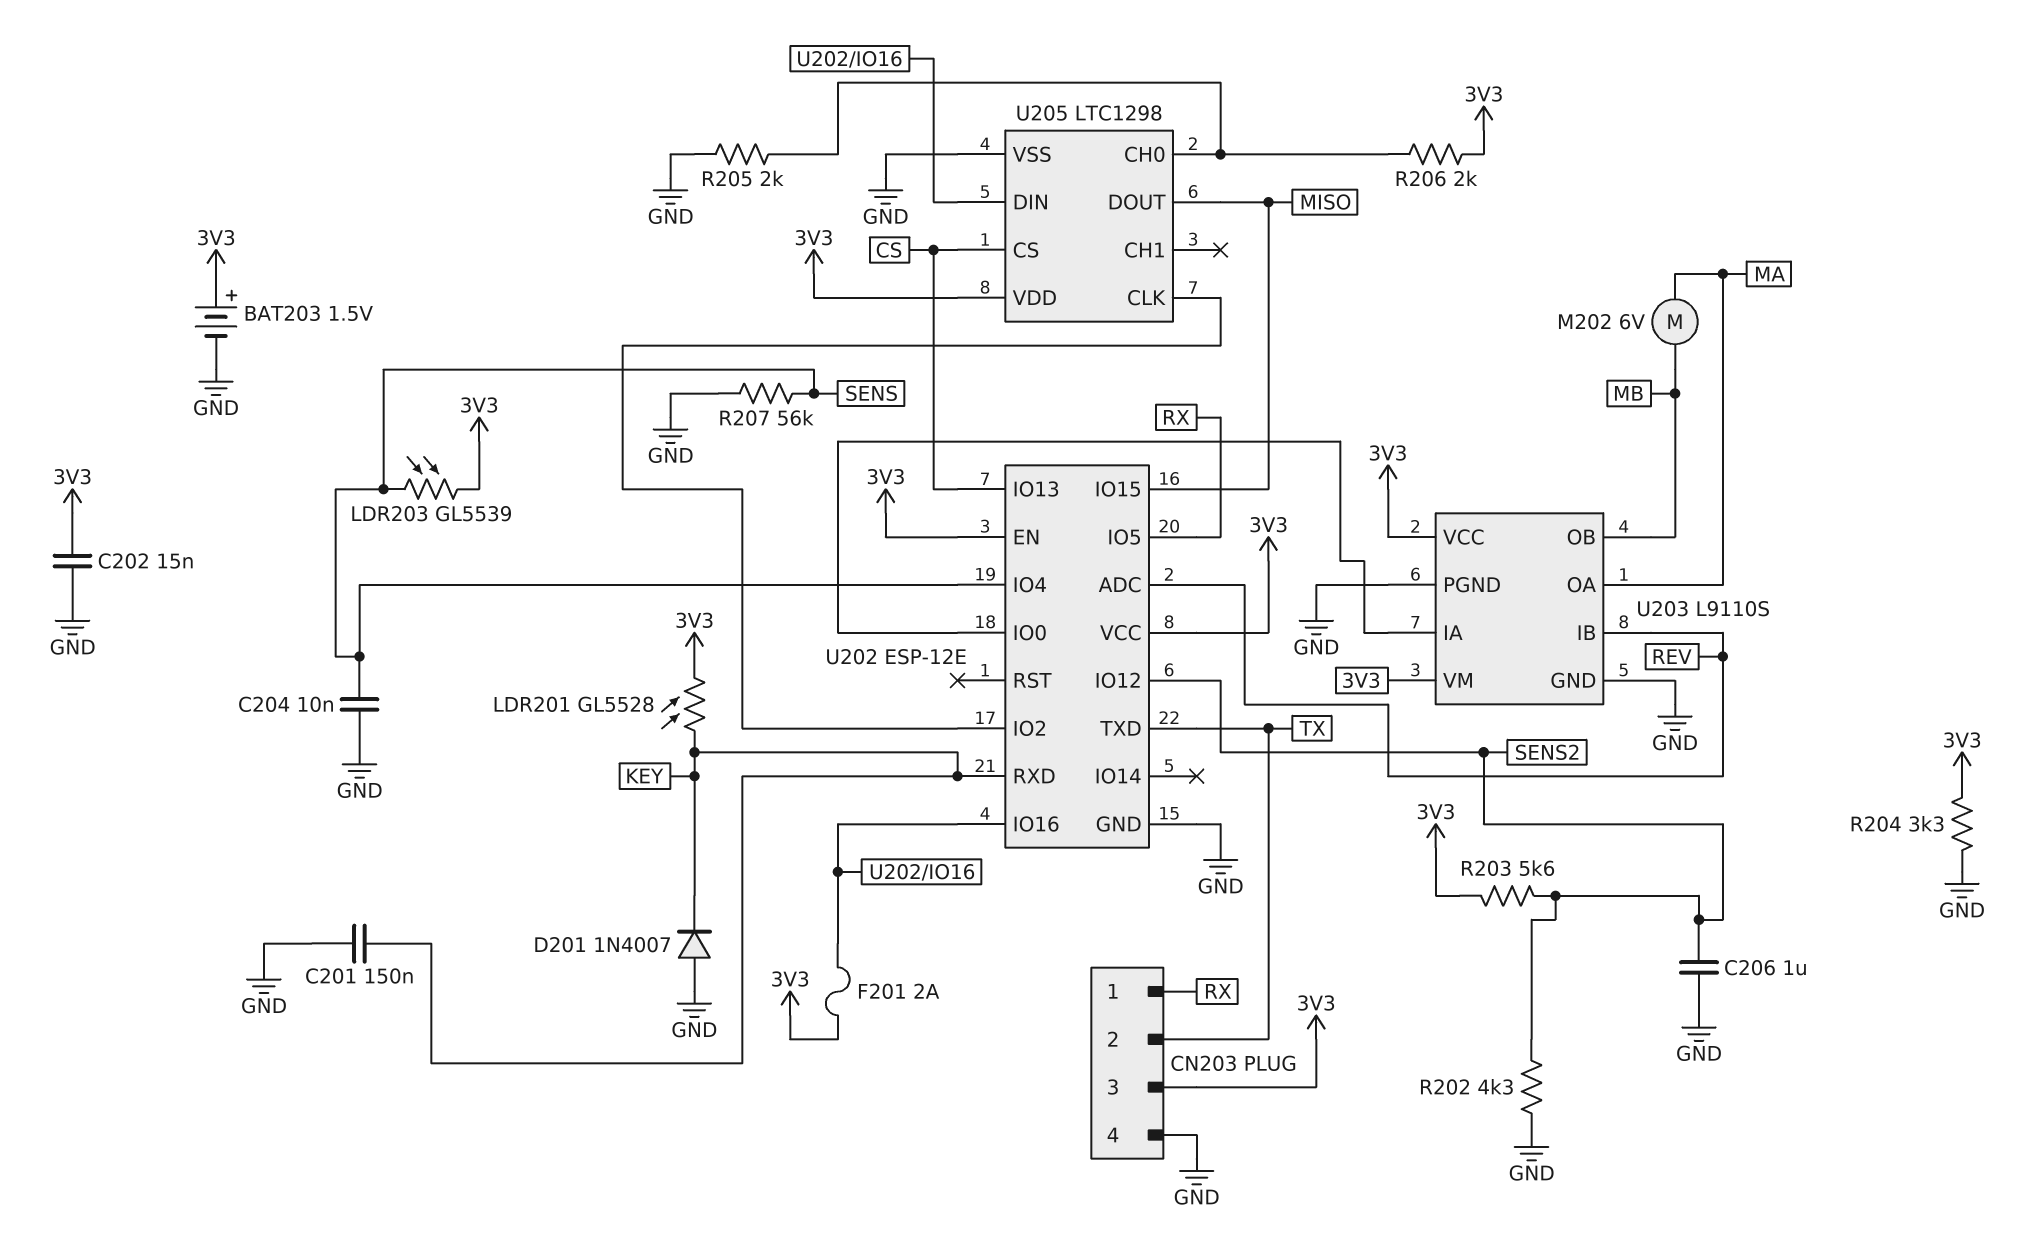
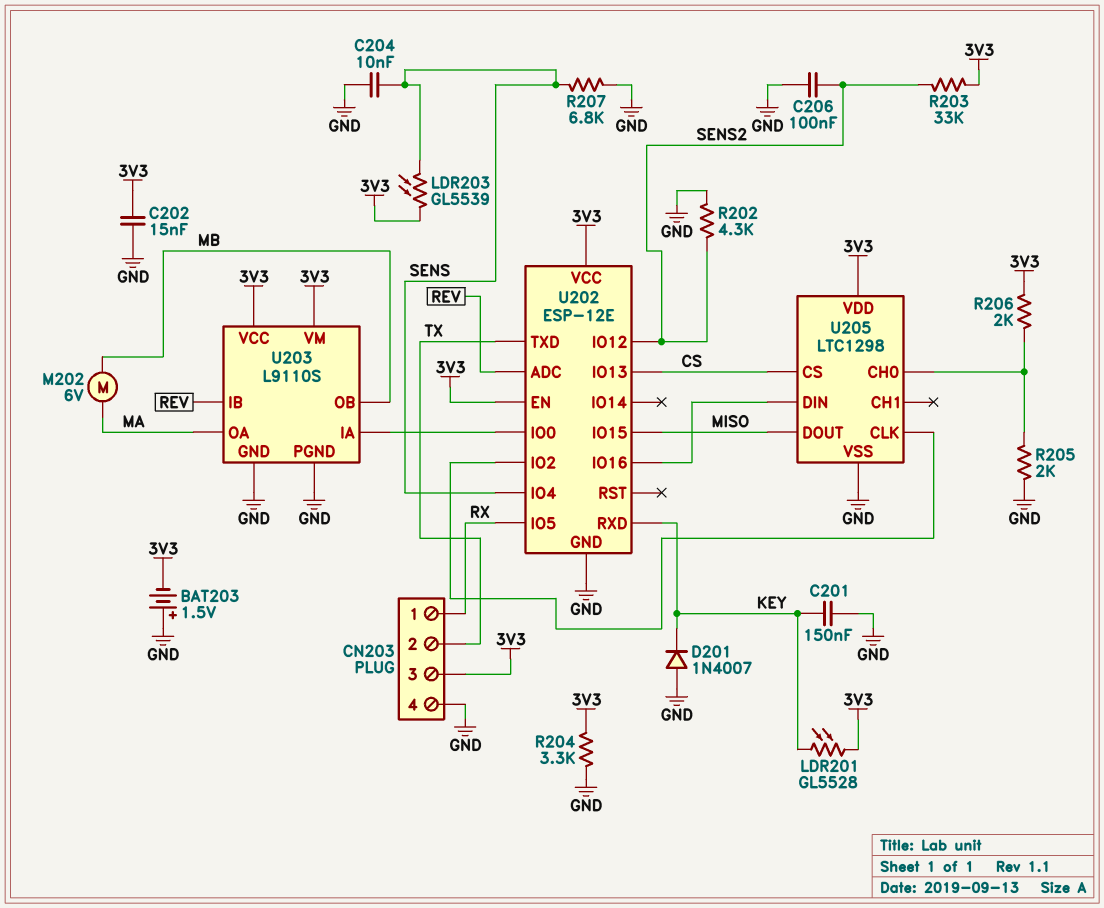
BAT203: 1.5V (plus 3V3, minus GND) -> 1.5V (plus GND, minus 3V3)
C206: 1uF (GND, SENS2) -> 100nF (GND, SENS2)
F201: 2A (3V3, U202/IO16) -> none
R203: 5.6k (3V3, SENS2) -> 33k (3V3, SENS2)
R207: 56k (GND, SENS) -> 6.8k (GND, SENS)

